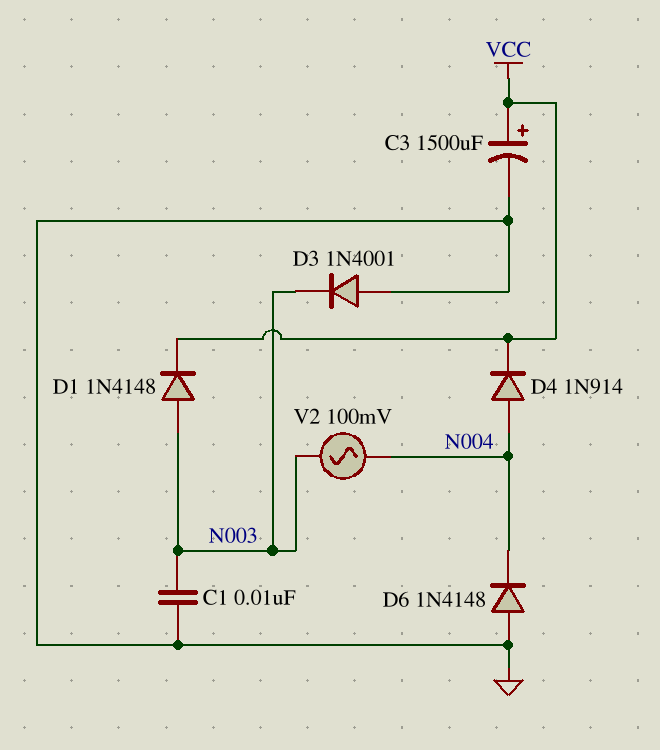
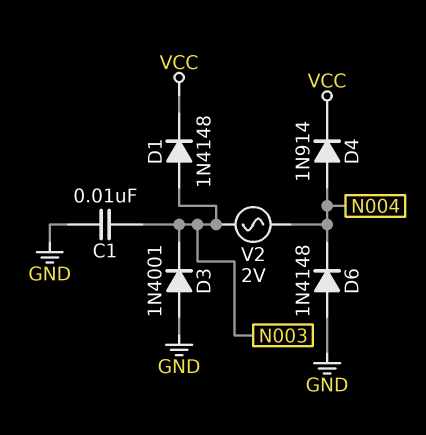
C3: 1500uF (plus VCC, minus GND) -> none
V2: AC 100mV (N003, N004) -> AC 2V (N003, N004)

